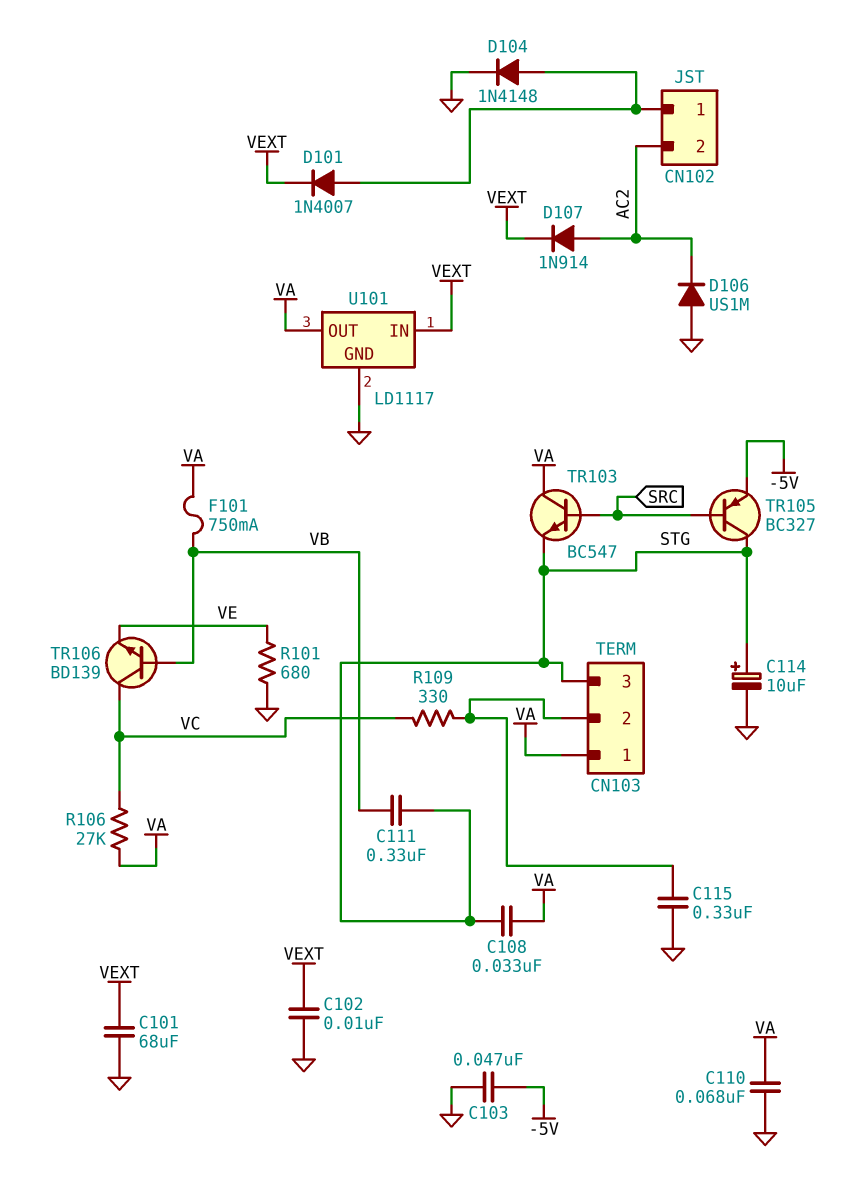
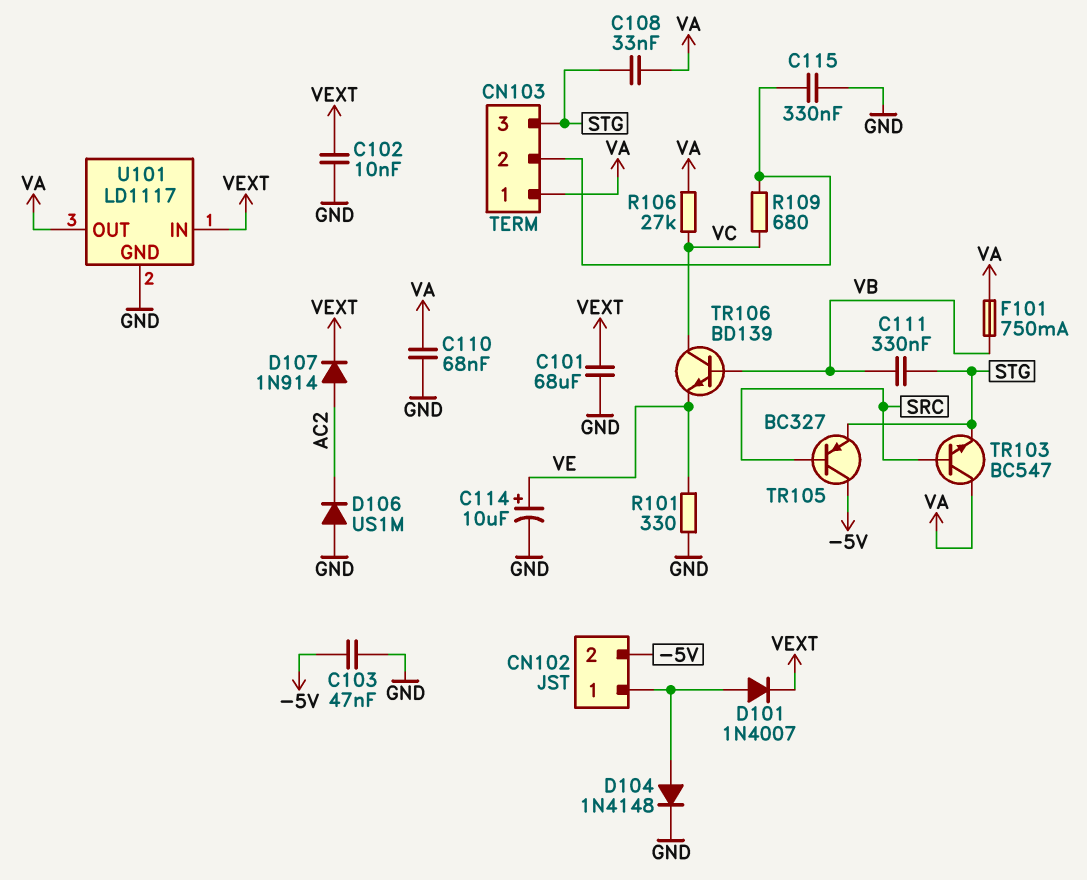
C114: 10uF (plus STG, minus GND) -> 10uF (plus VE, minus GND)
CN102 pin 2: AC2 -> -5V
R101: 680 (GND, VE) -> 330 (GND, VE)
R109: 330 (CN103/2, VC) -> 680 (CN103/2, VC)
TR105: PNP BC327 (B SRC, C STG, E -5V) -> PNP BC327 (B SRC, C -5V, E STG)

